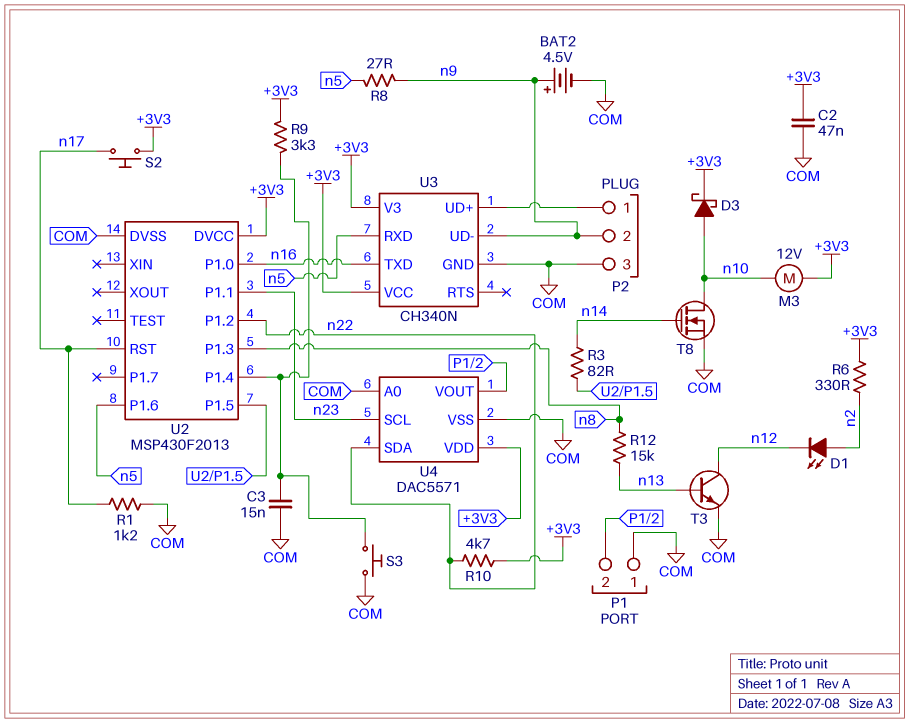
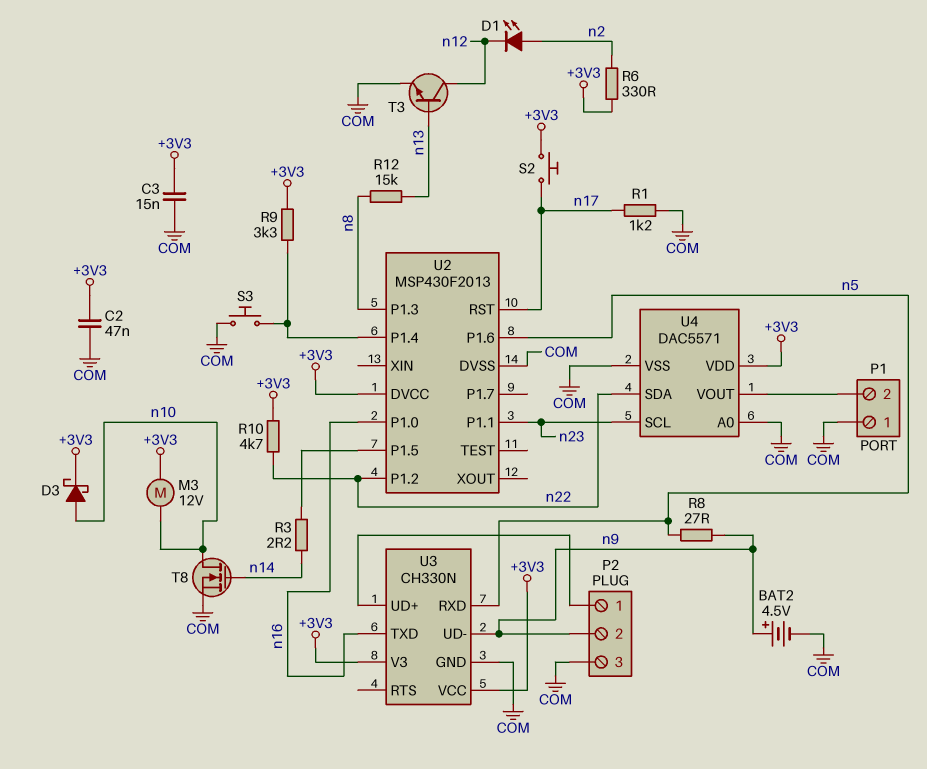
C3: 15nF (COM, U2/P1.4) -> 15nF (+3V3, COM)
R3: 82 (U2/P1.5, n14) -> 2.2 (U2/P1.5, n14)
U3: CH340N -> CH330N

